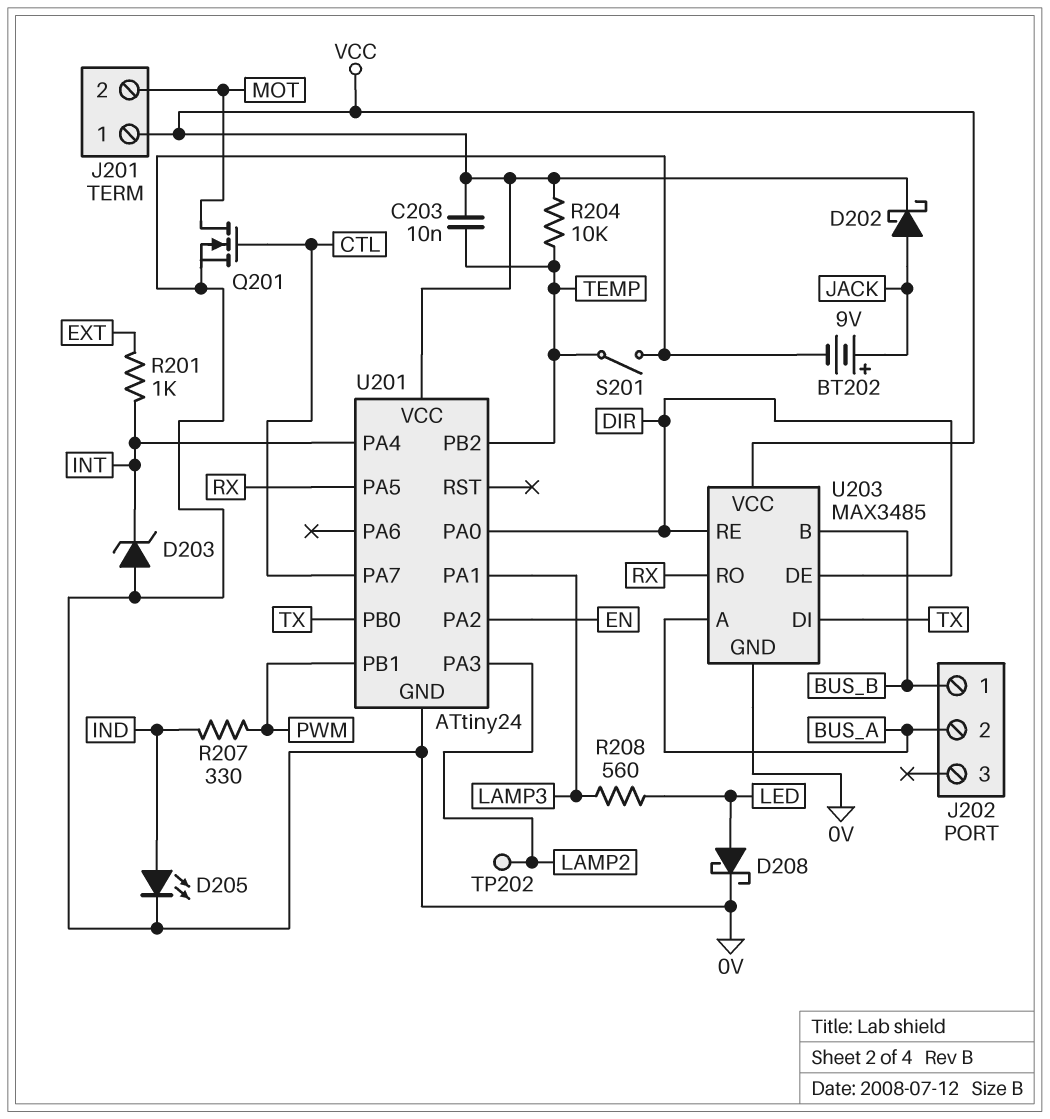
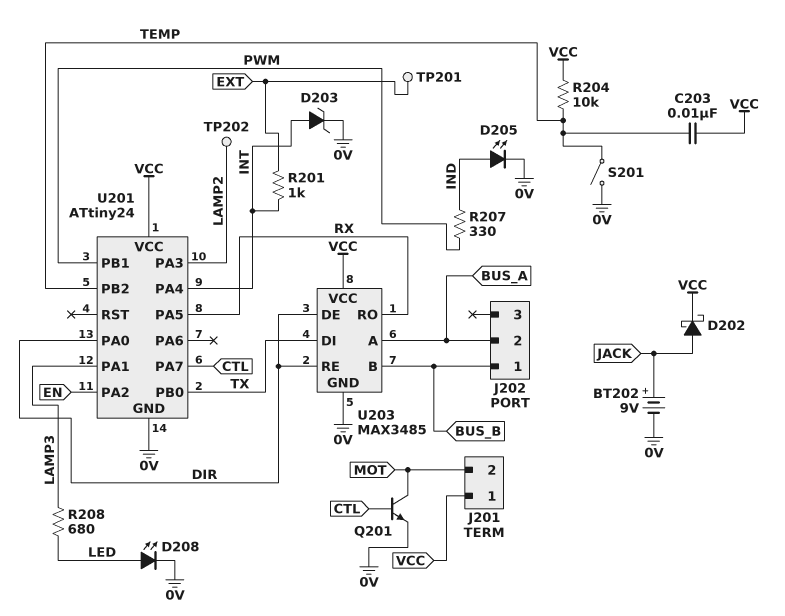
D203: zener (A 0V, K INT) -> zener (A INT, K 0V)
D208: schottky (A LED, K 0V) -> LED (A LED, K 0V)
Q201: NMOS (G CTL, D MOT, S 0V) -> NPN (B CTL, C MOT, E 0V)
R208: 560 (LAMP3, LED) -> 680 (LAMP3, LED)
TP201: none -> test point (EXT)

